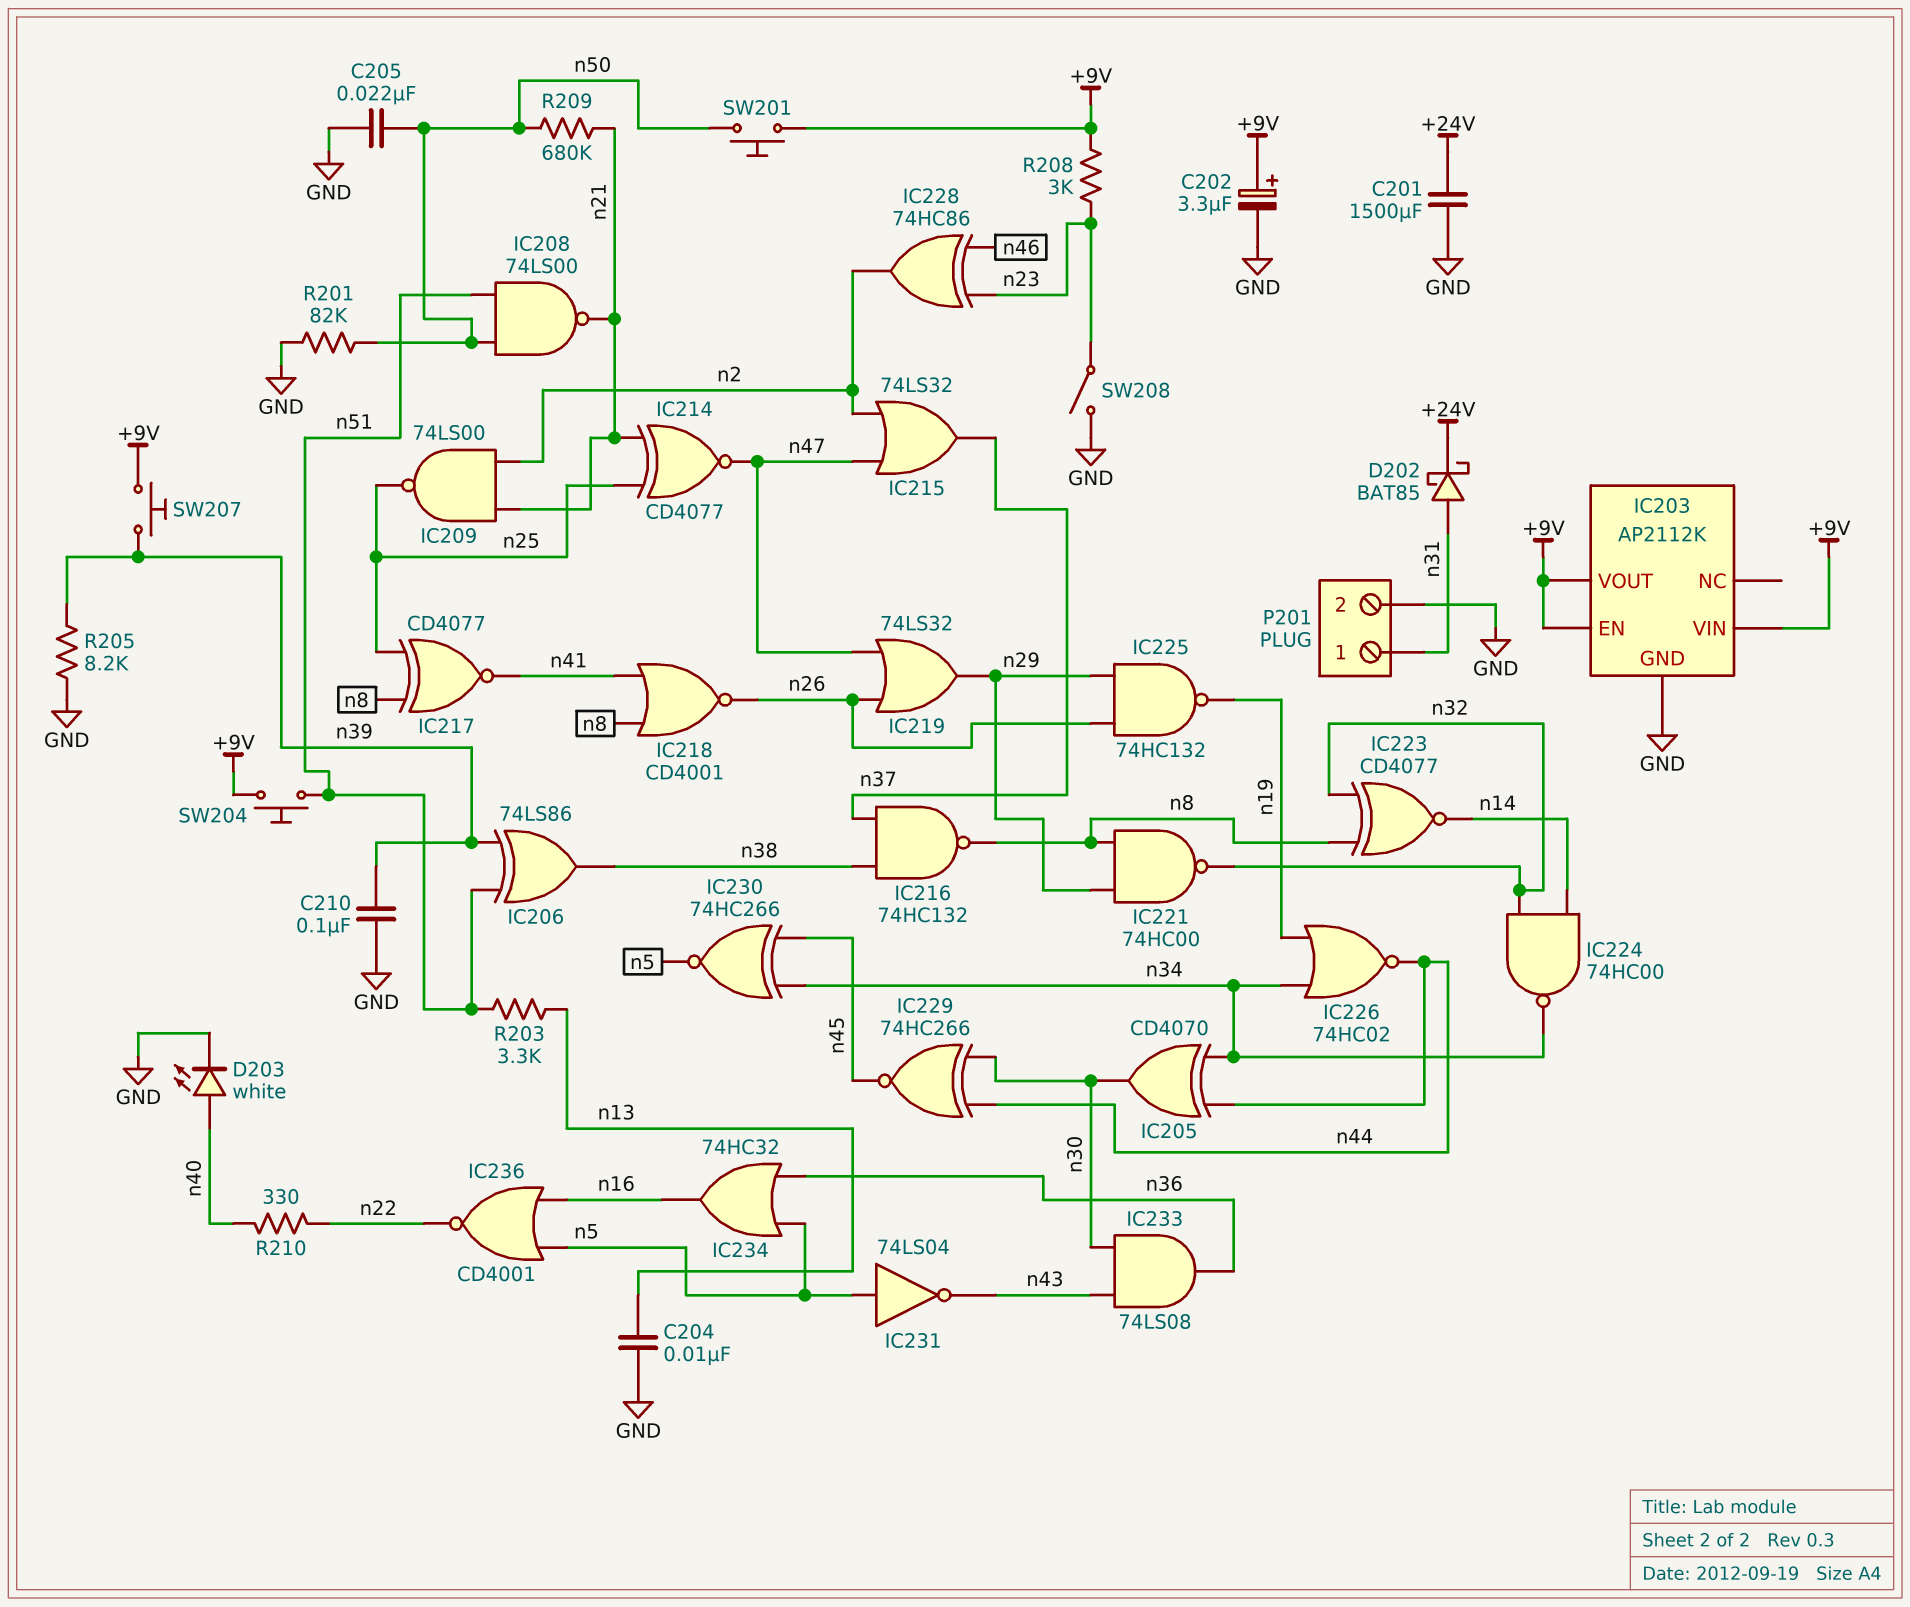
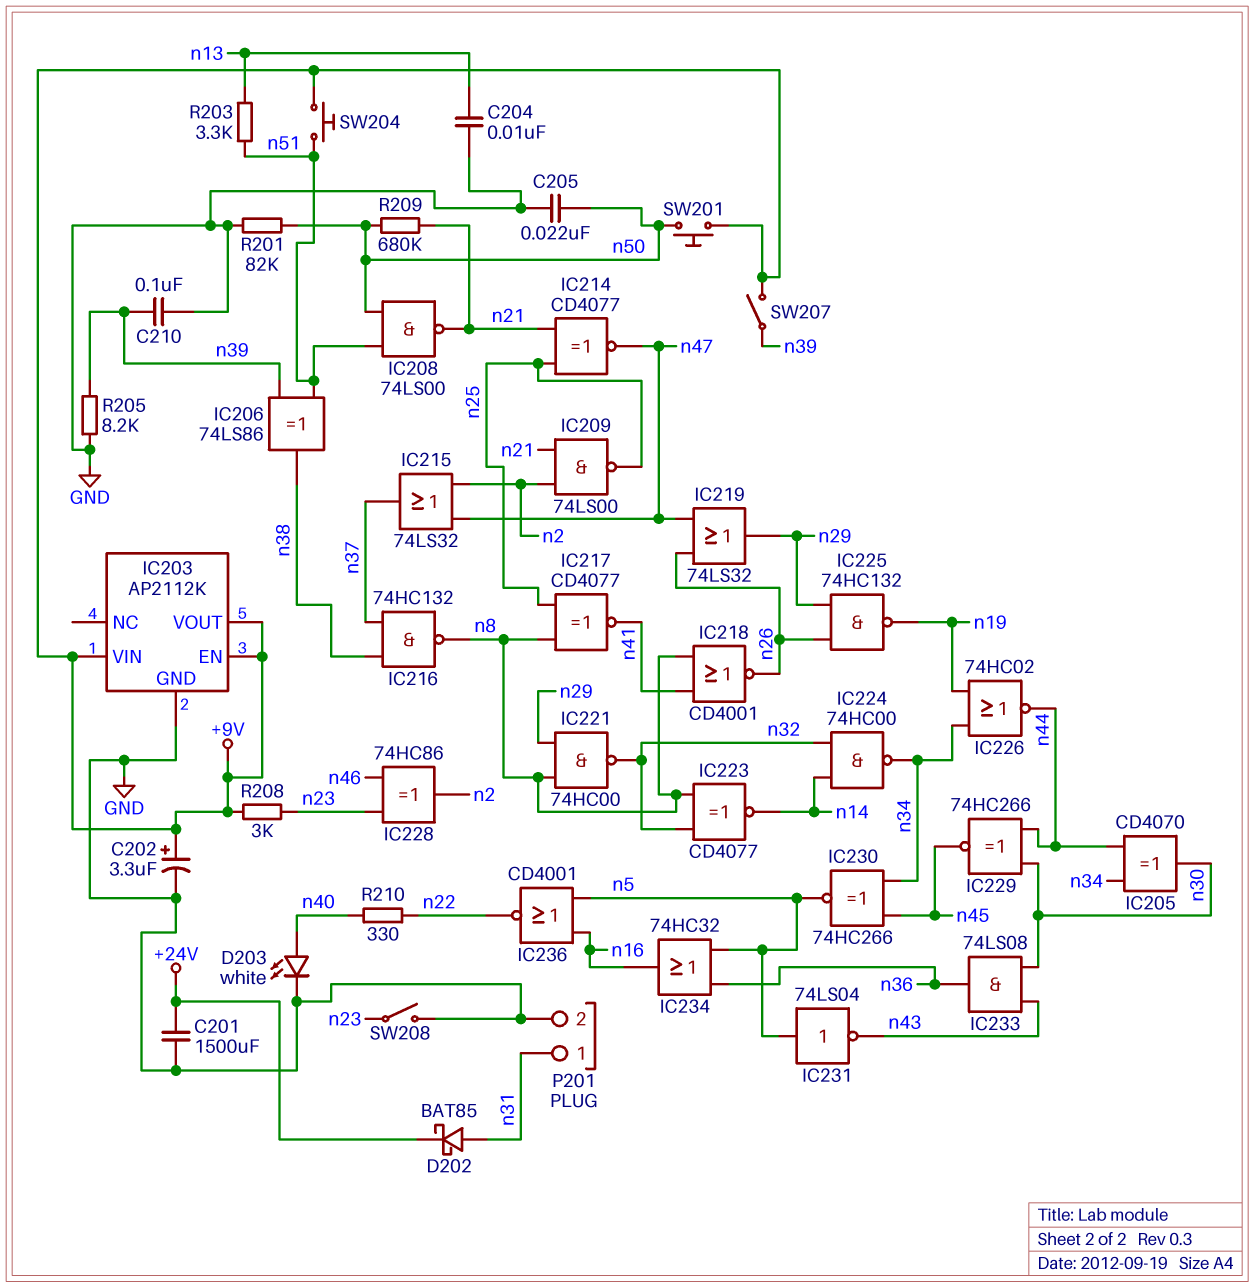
SW207: button (+9V, n39) -> switch (+9V, n39)

